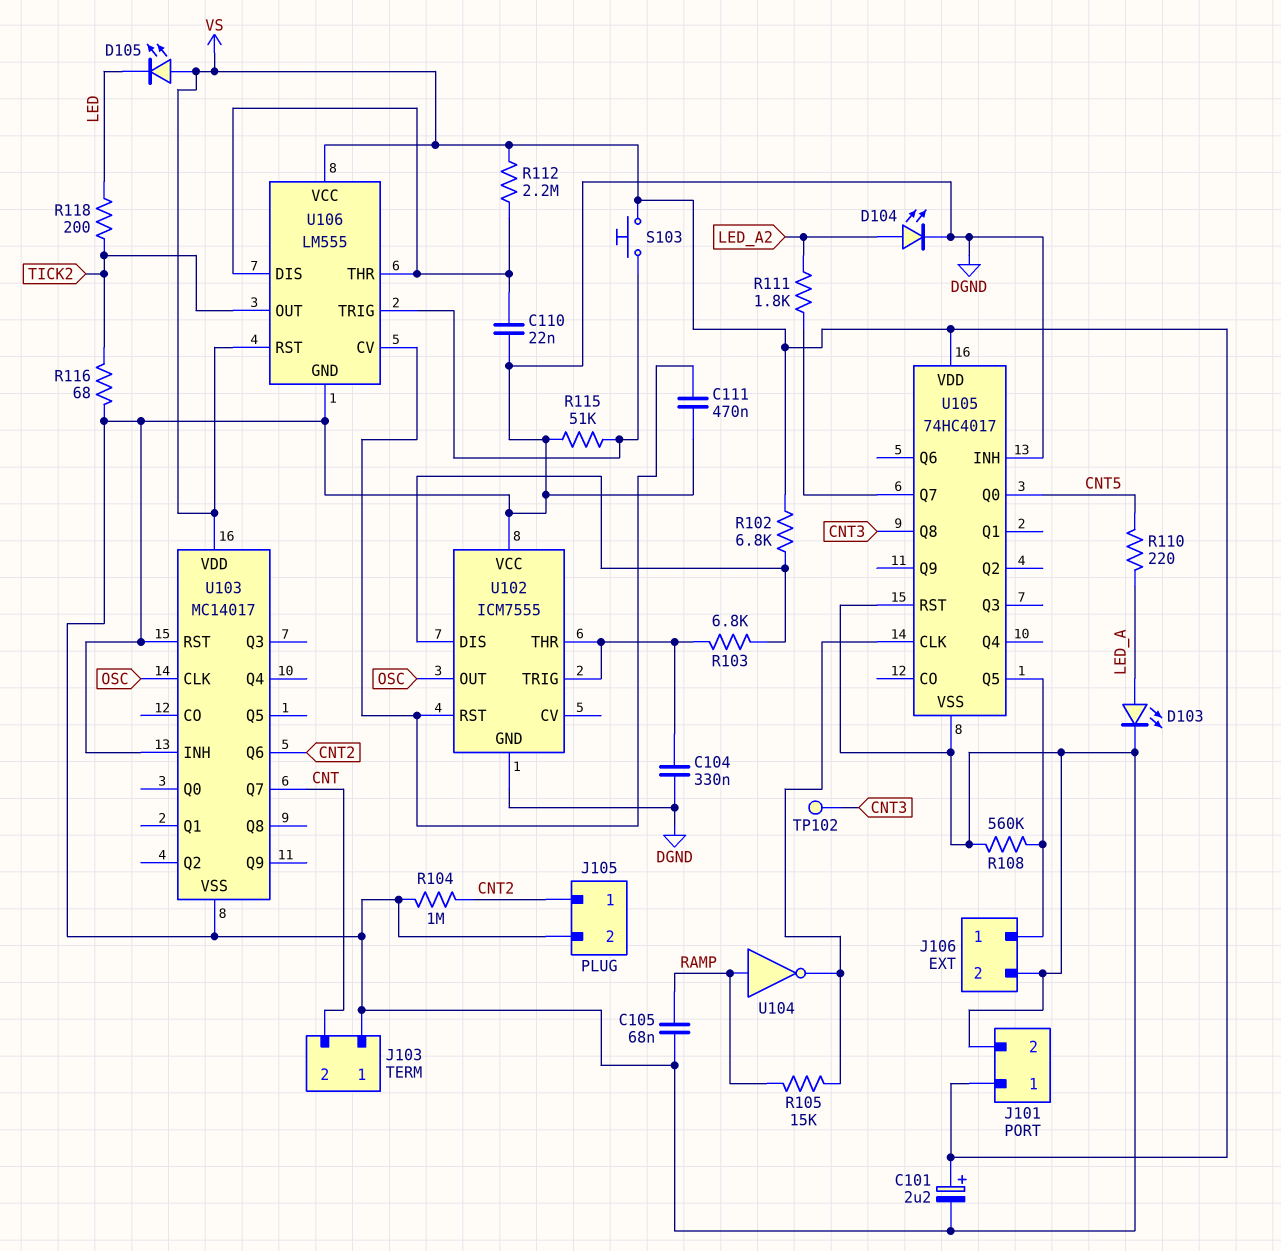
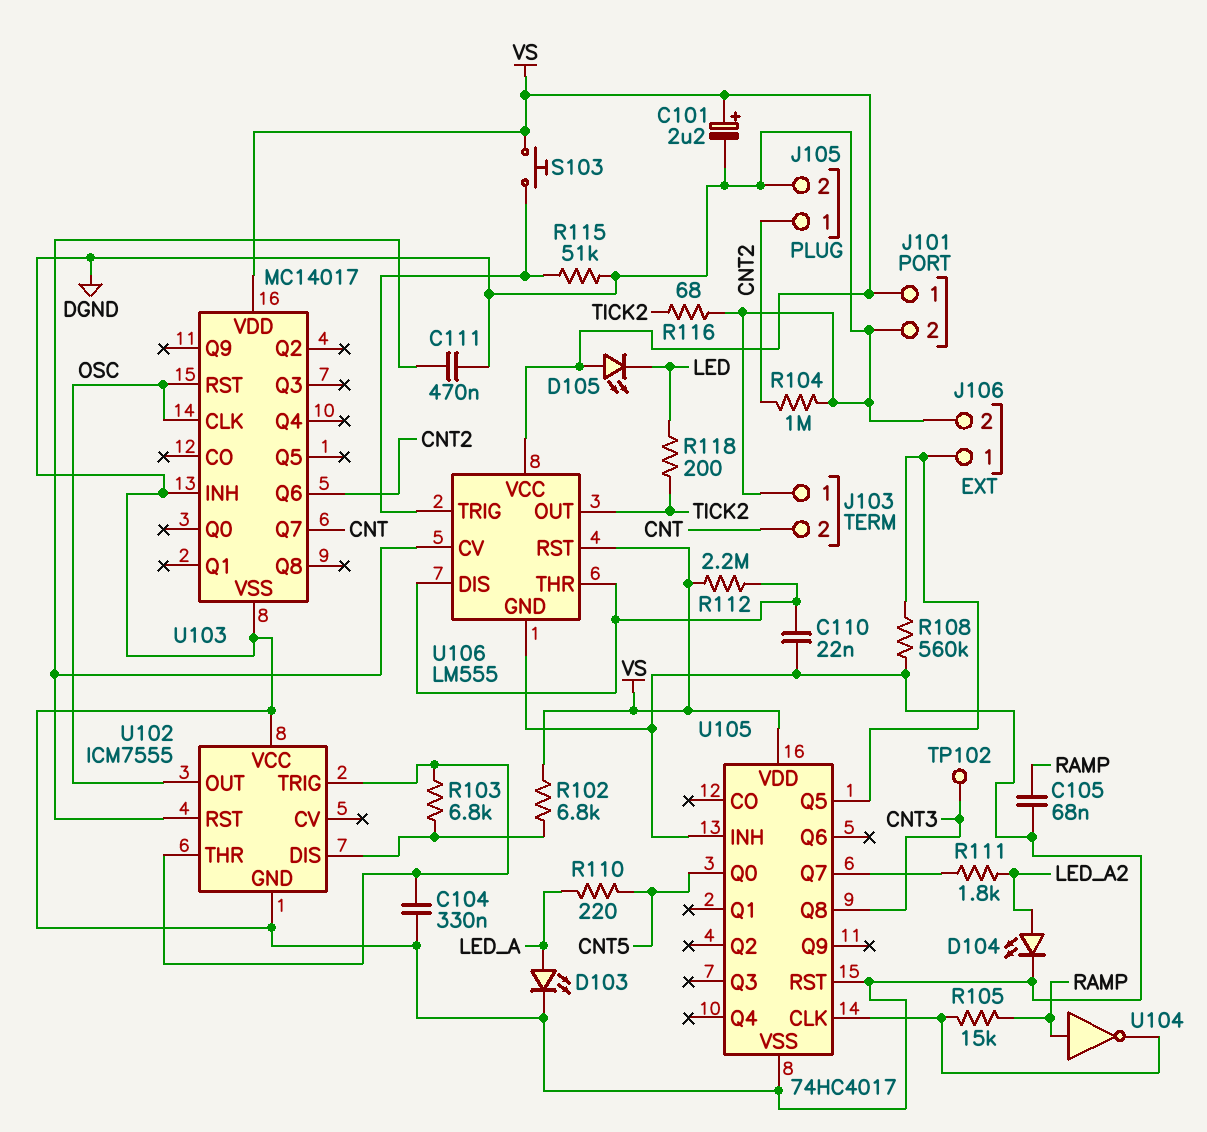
U103 pin RST: DGND -> OSC

